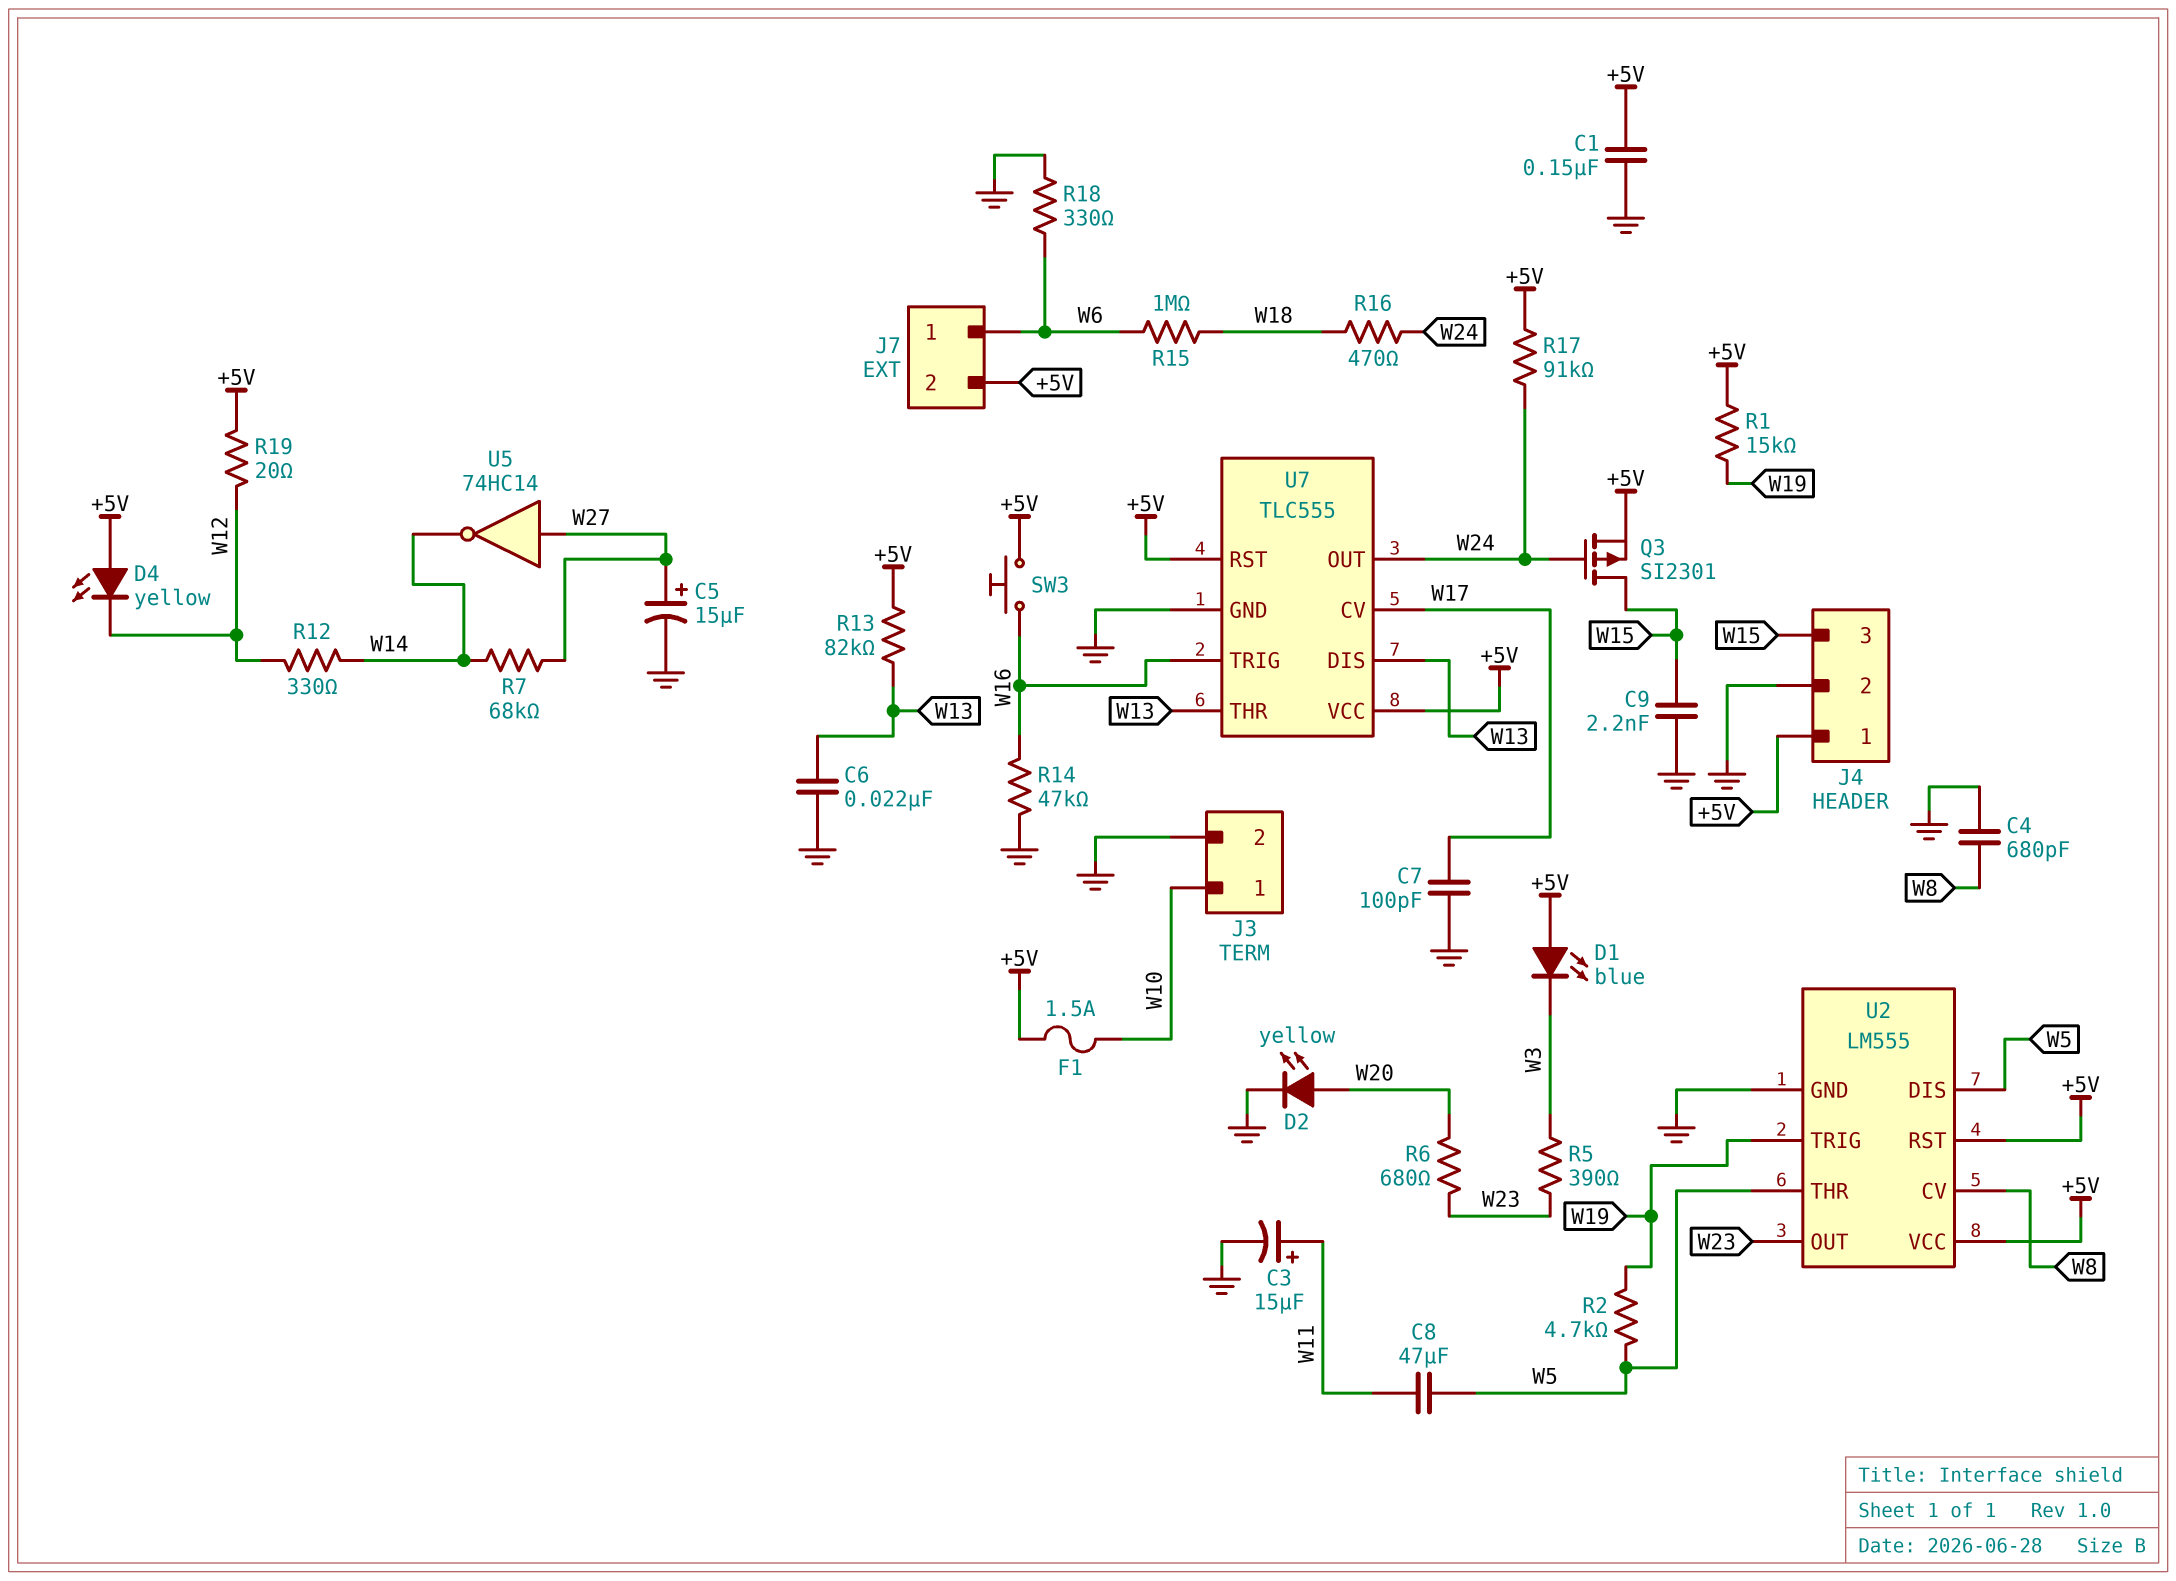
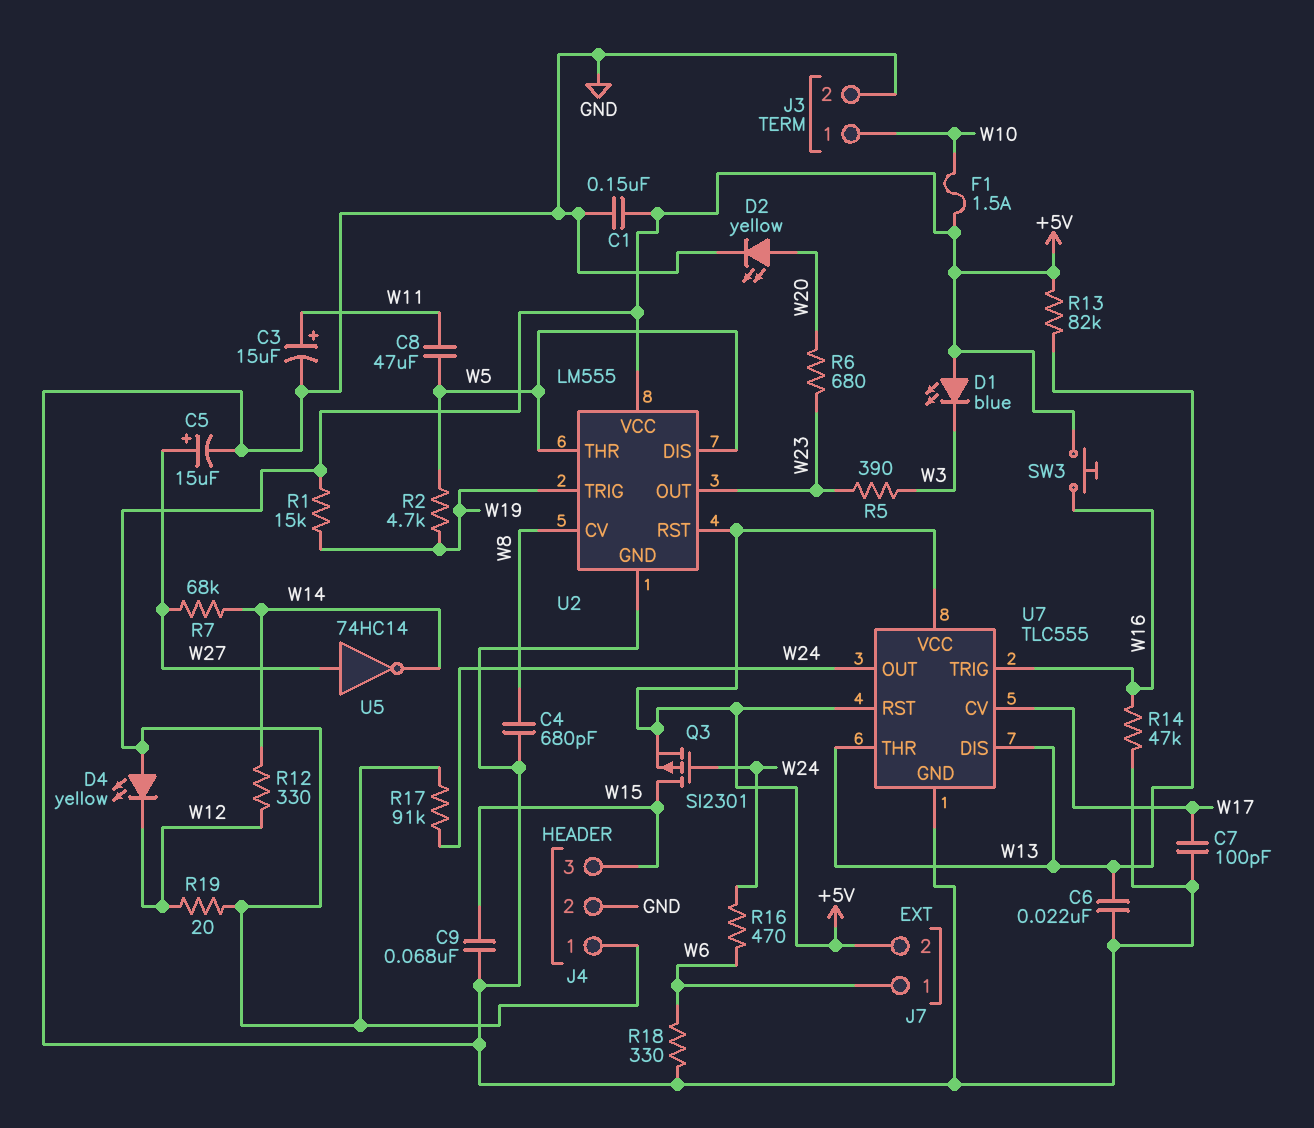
C9: 2.2nF (GND, W15) -> 68nF (GND, W15)
R15: 1M (W6, W18) -> none
R16: 470 (W18, W24) -> 470 (W6, W24)

